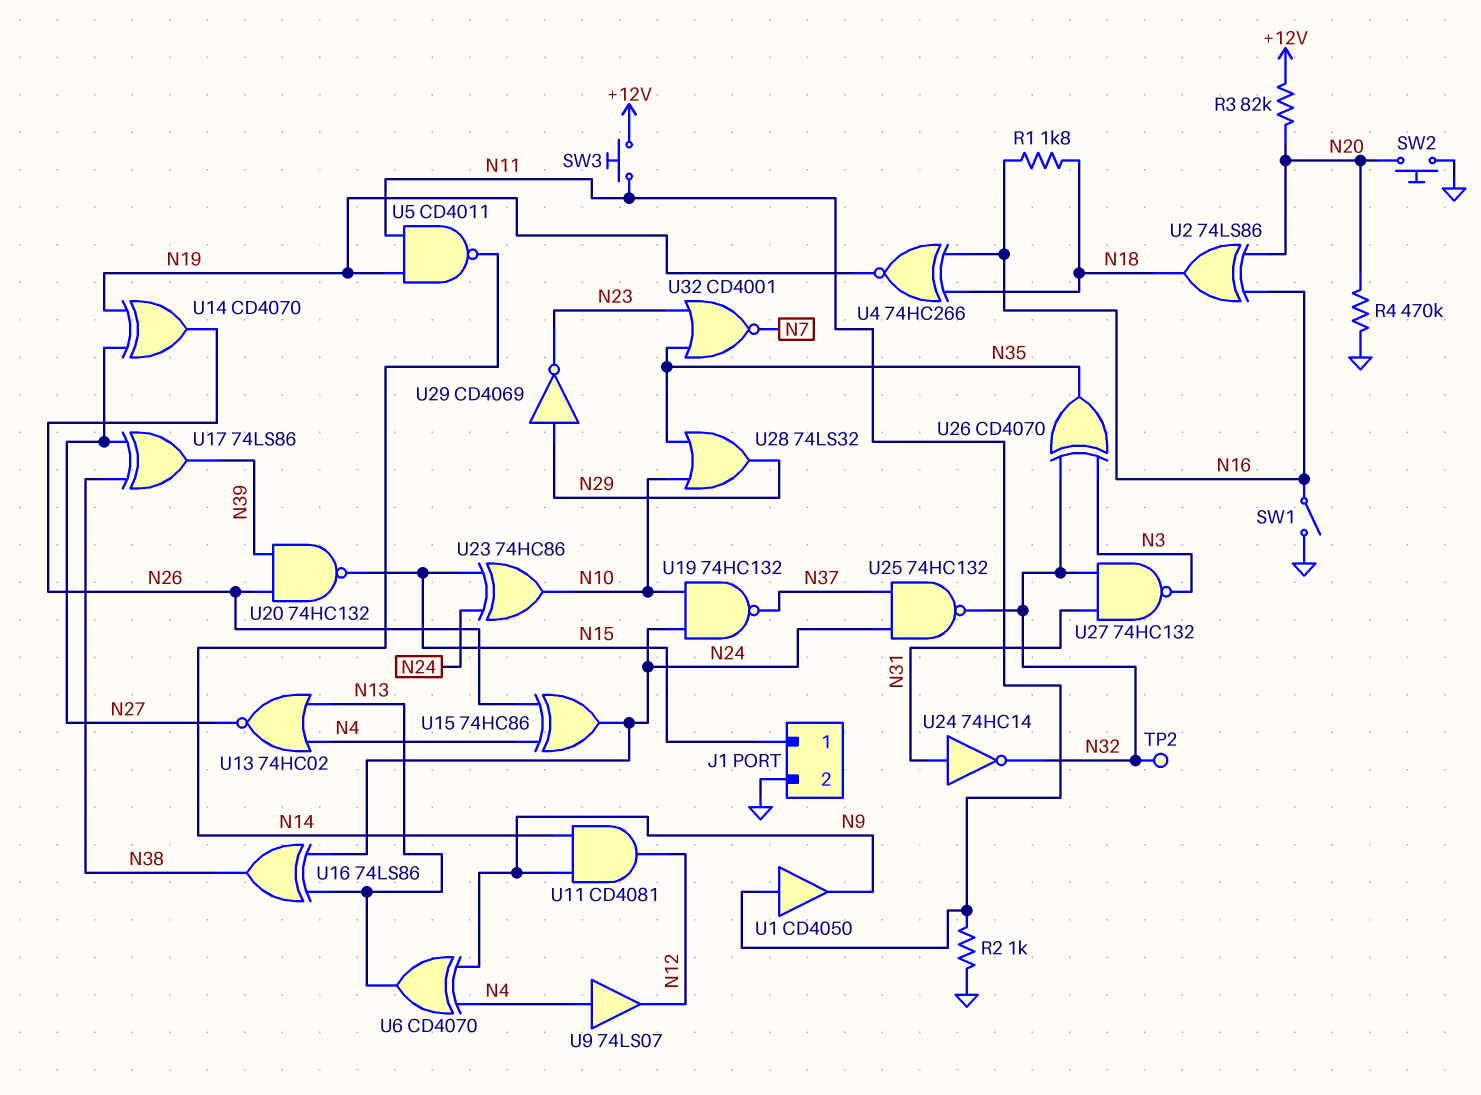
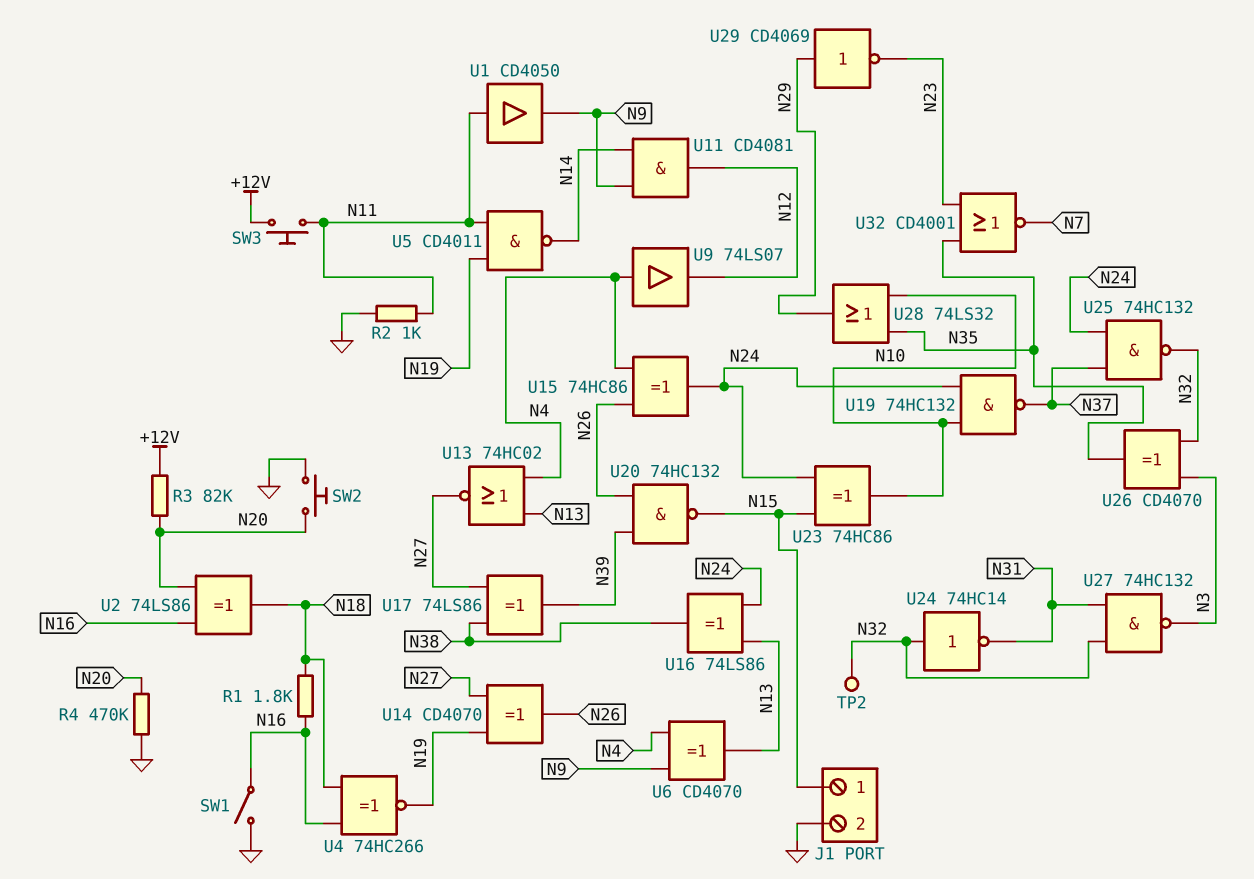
U24: NOT 74HC14 (in N31, out N32) -> NOT 74HC14 (in N32, out N31)

